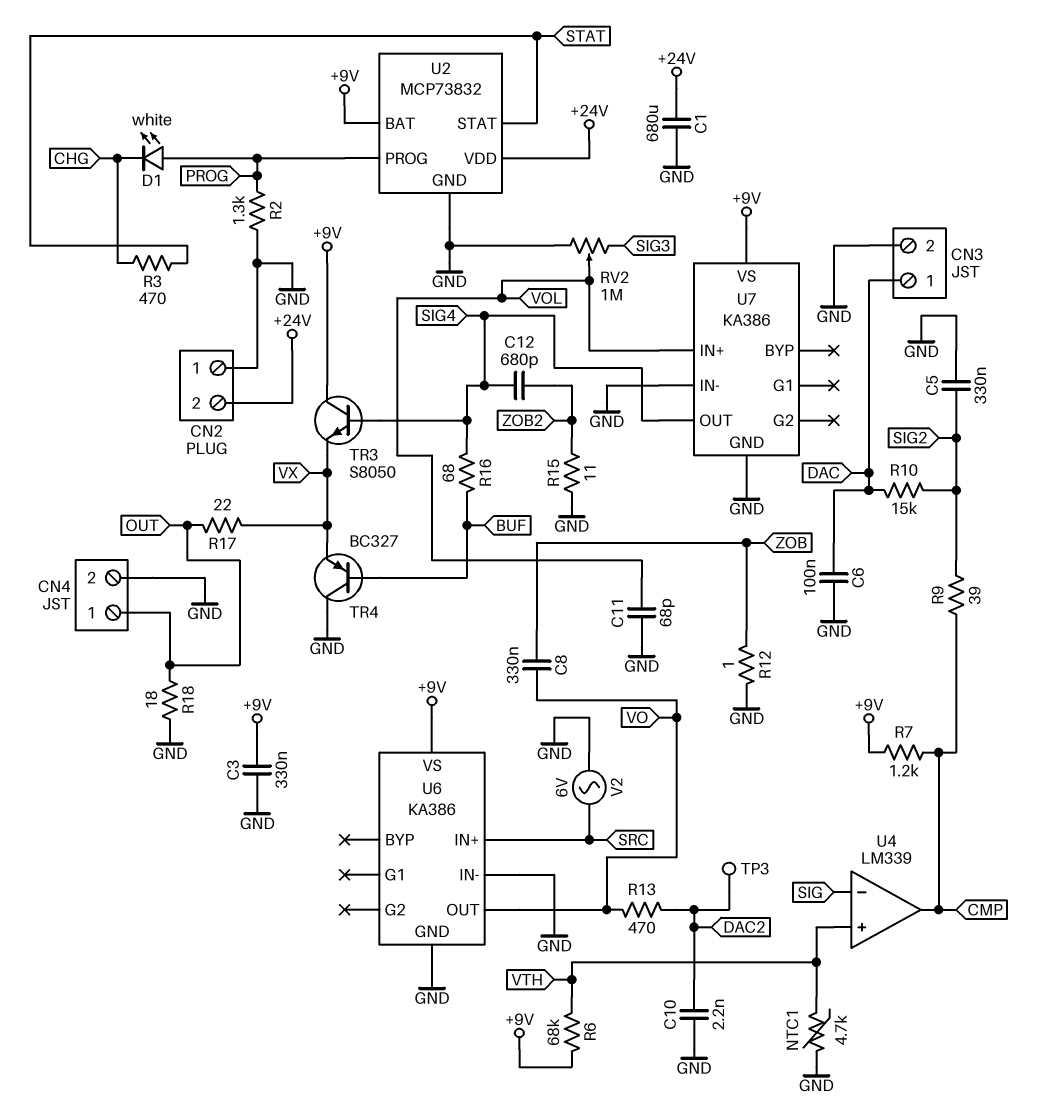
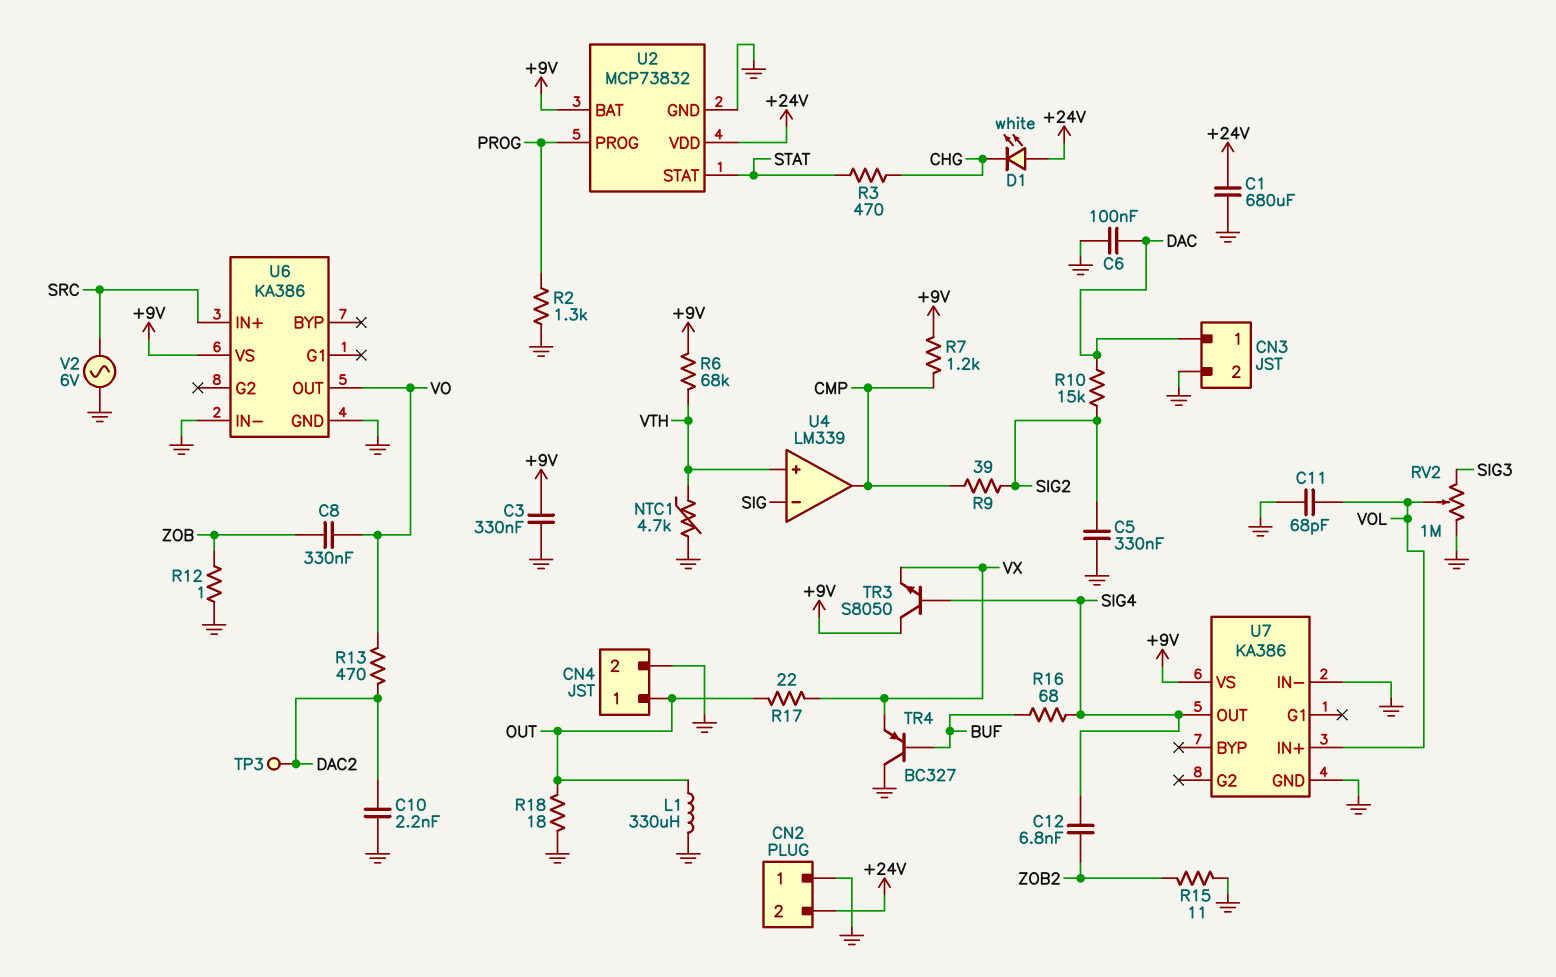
C12: 680pF (SIG4, ZOB2) -> 6.8nF (SIG4, ZOB2)
D1: LED white (A PROG, K CHG) -> LED white (A +24V, K CHG)
L1: none -> 330uH (GND, OUT)

